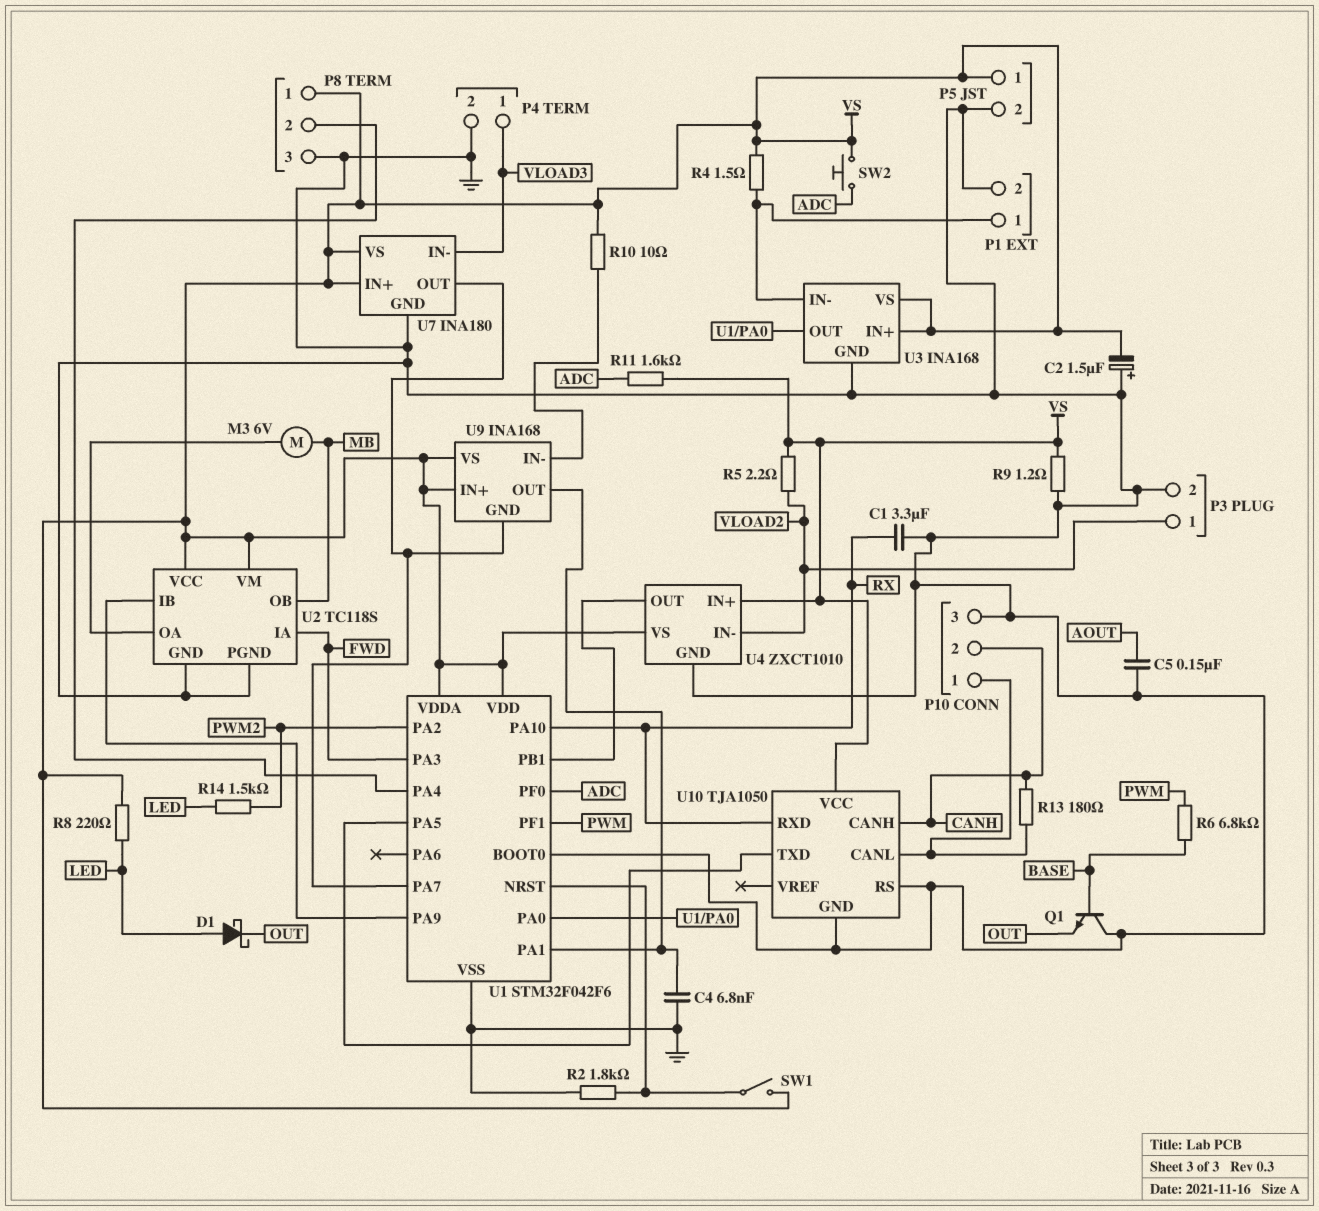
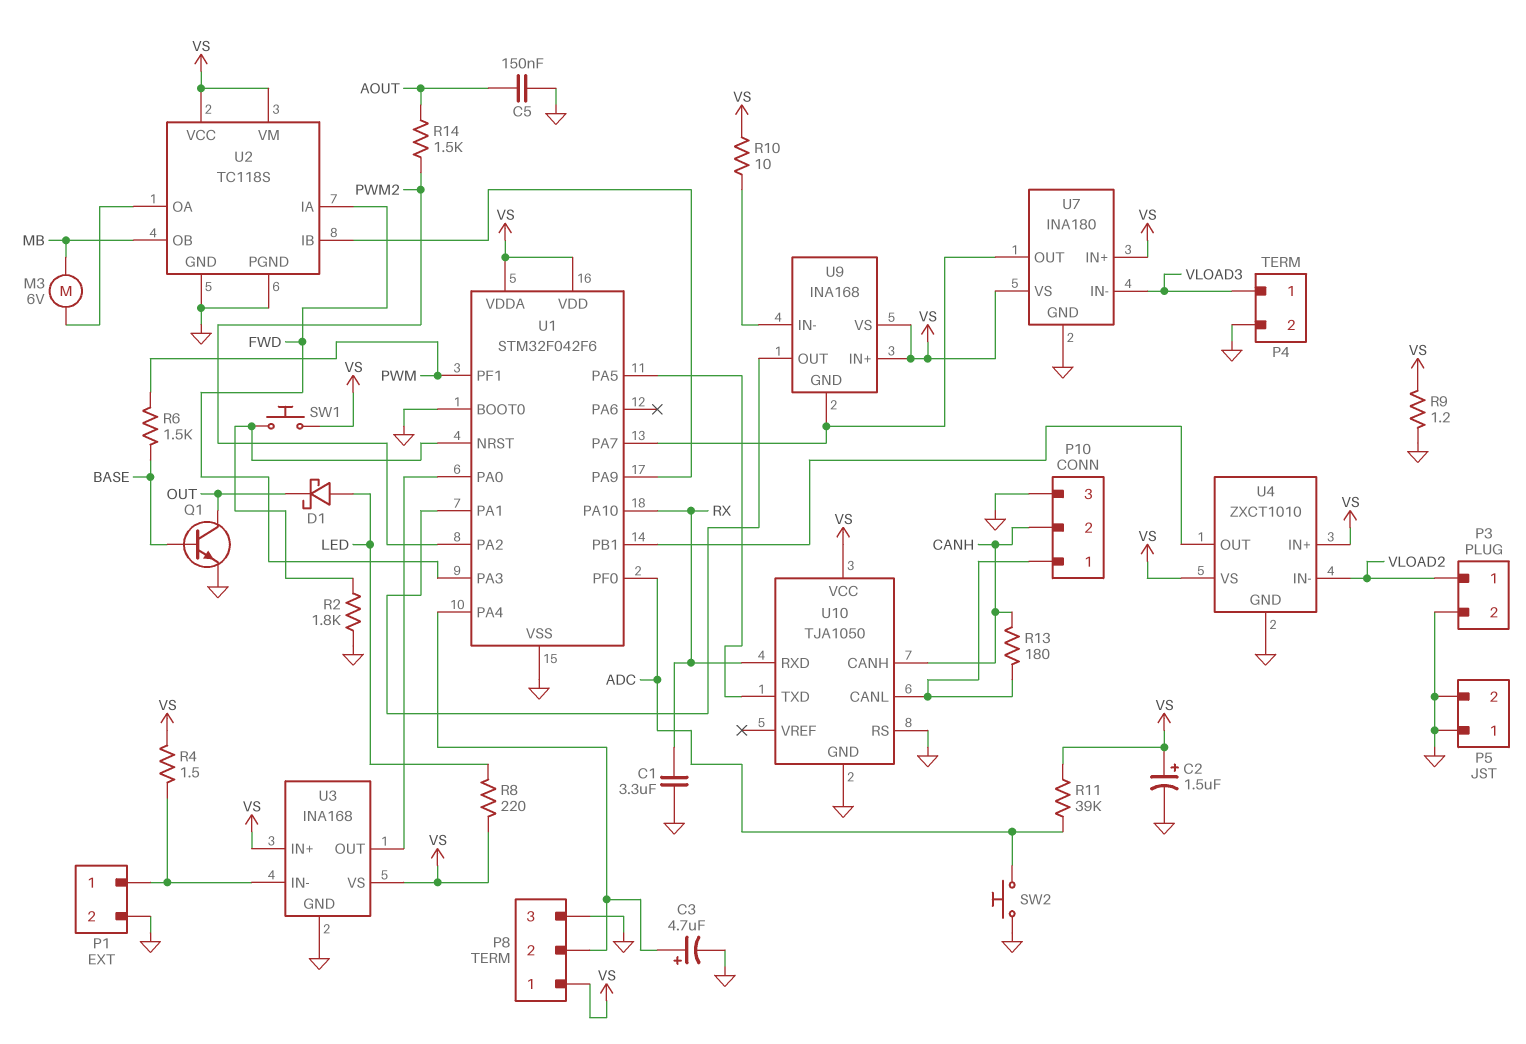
C2: 1.5uF (plus GND, minus VS) -> 1.5uF (plus VS, minus GND)
C3: none -> 4.7uF (plus P8/2, minus GND)
C4: 6.8nF (GND, U1/PA1) -> none
P5 pin 1: VS -> GND
Q1: NPN (B BASE, C GND, E OUT) -> NPN (B BASE, C OUT, E GND)
R5: 2.2 (VLOAD2, VS) -> none
R6: 6.8k (BASE, PWM) -> 1.5k (BASE, PWM)
R11: 1.6k (ADC, VS) -> 39k (ADC, VS)
R14: 1.5k (LED, PWM2) -> 1.5k (AOUT, PWM2)
SW1: switch (U1/NRST, VS) -> button (U1/NRST, VS)
SW2: button (ADC, VS) -> button (ADC, GND)

